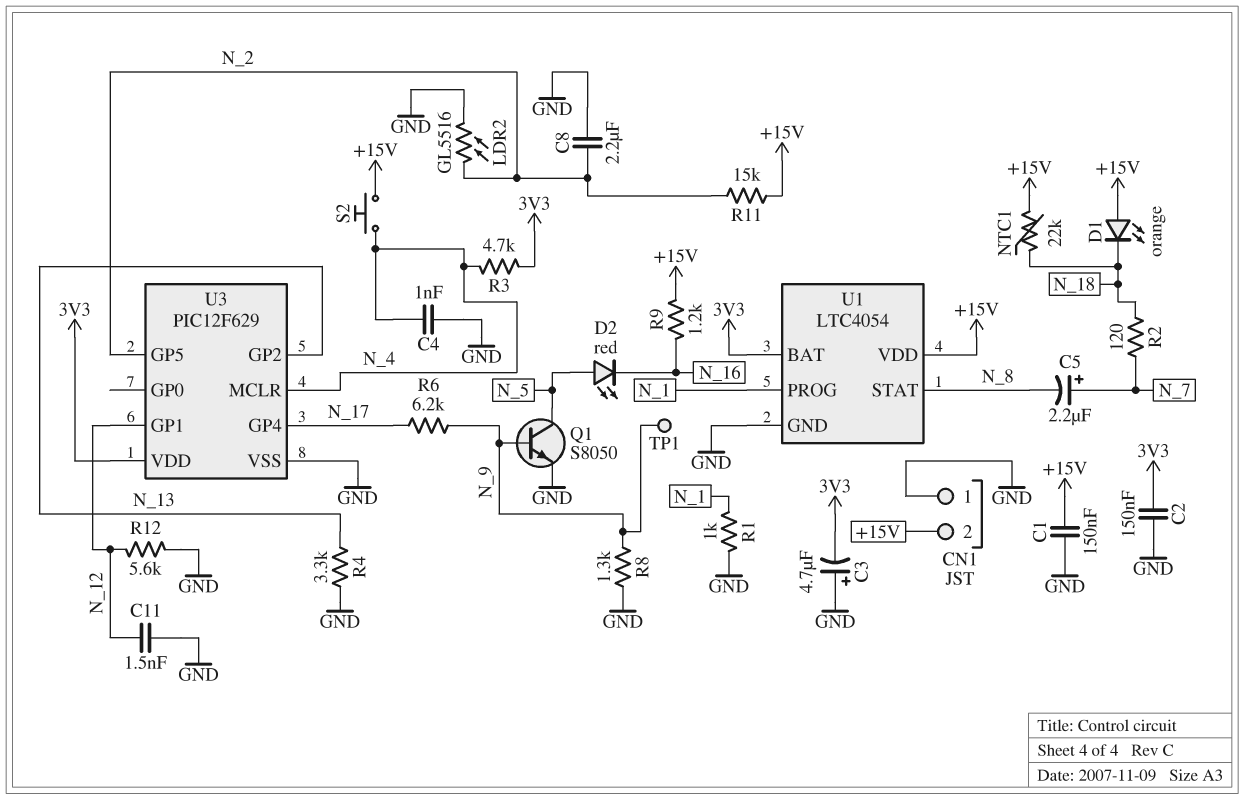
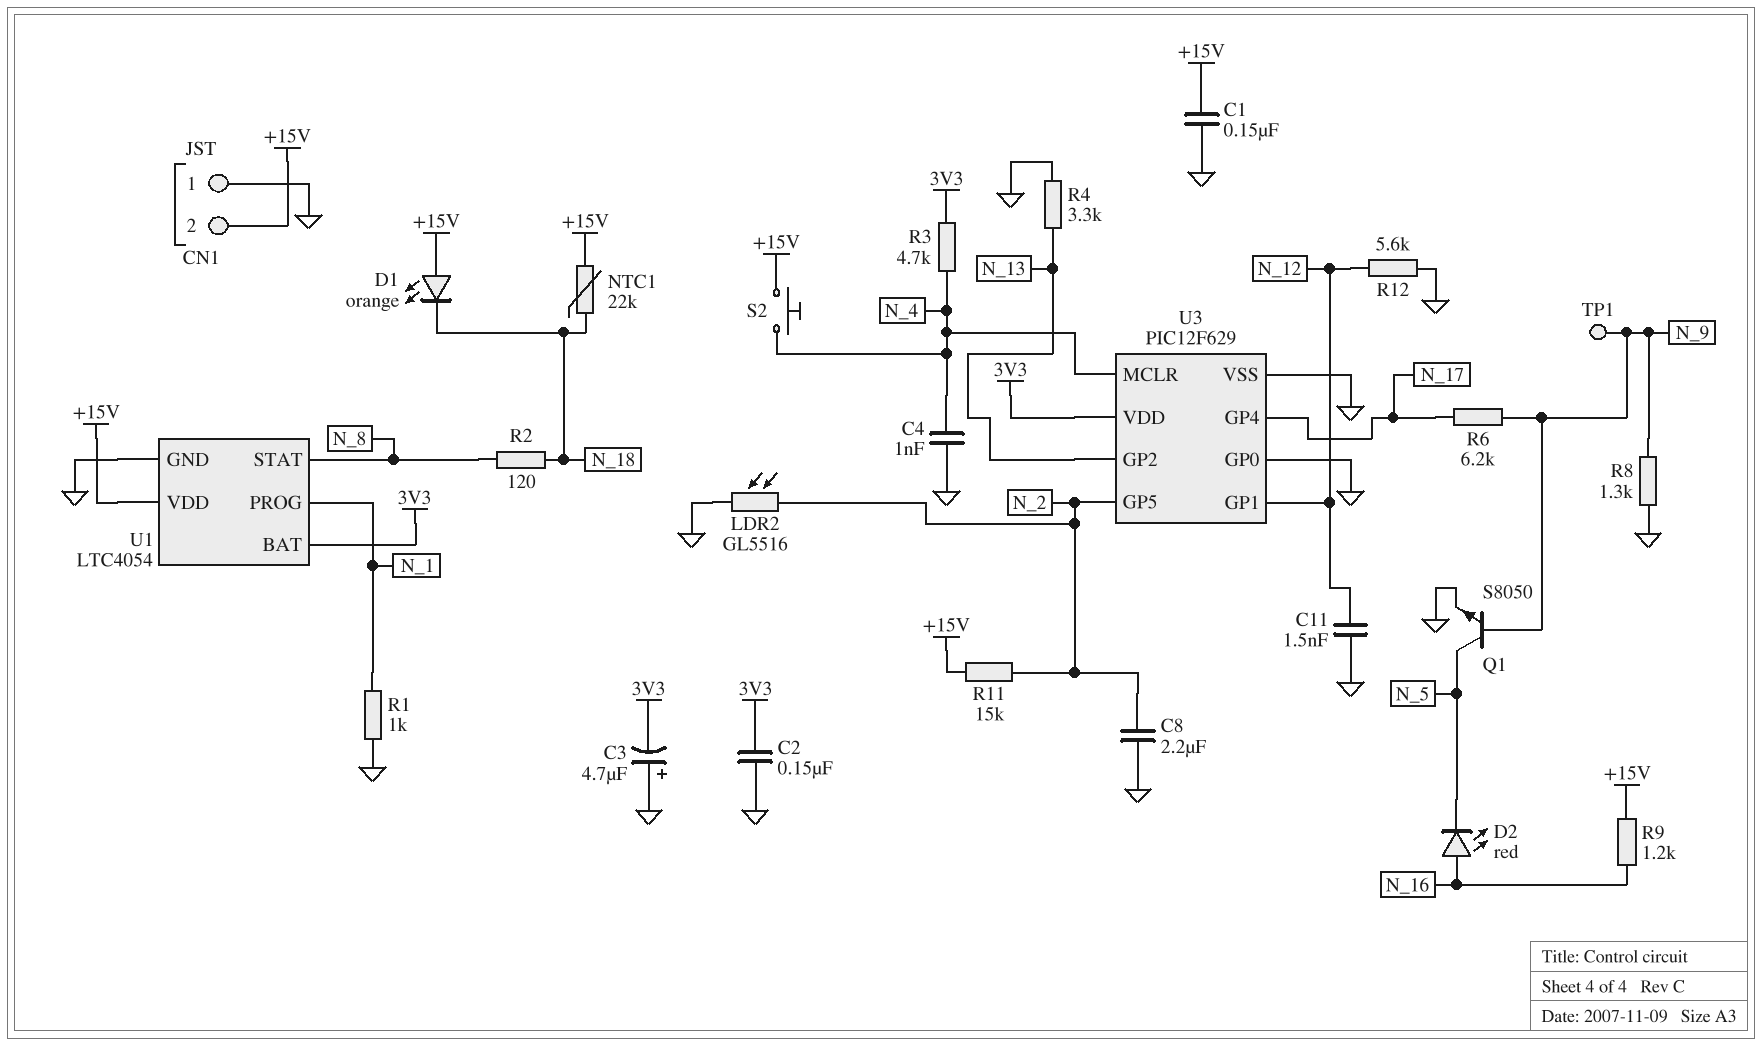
C5: 2.2uF (plus N_7, minus N_8) -> none
D2: LED red (A N_5, K N_16) -> LED red (A N_16, K N_5)
R2: 120 (N_7, N_18) -> 120 (N_8, N_18)
U3 pin GP0: none -> GND

